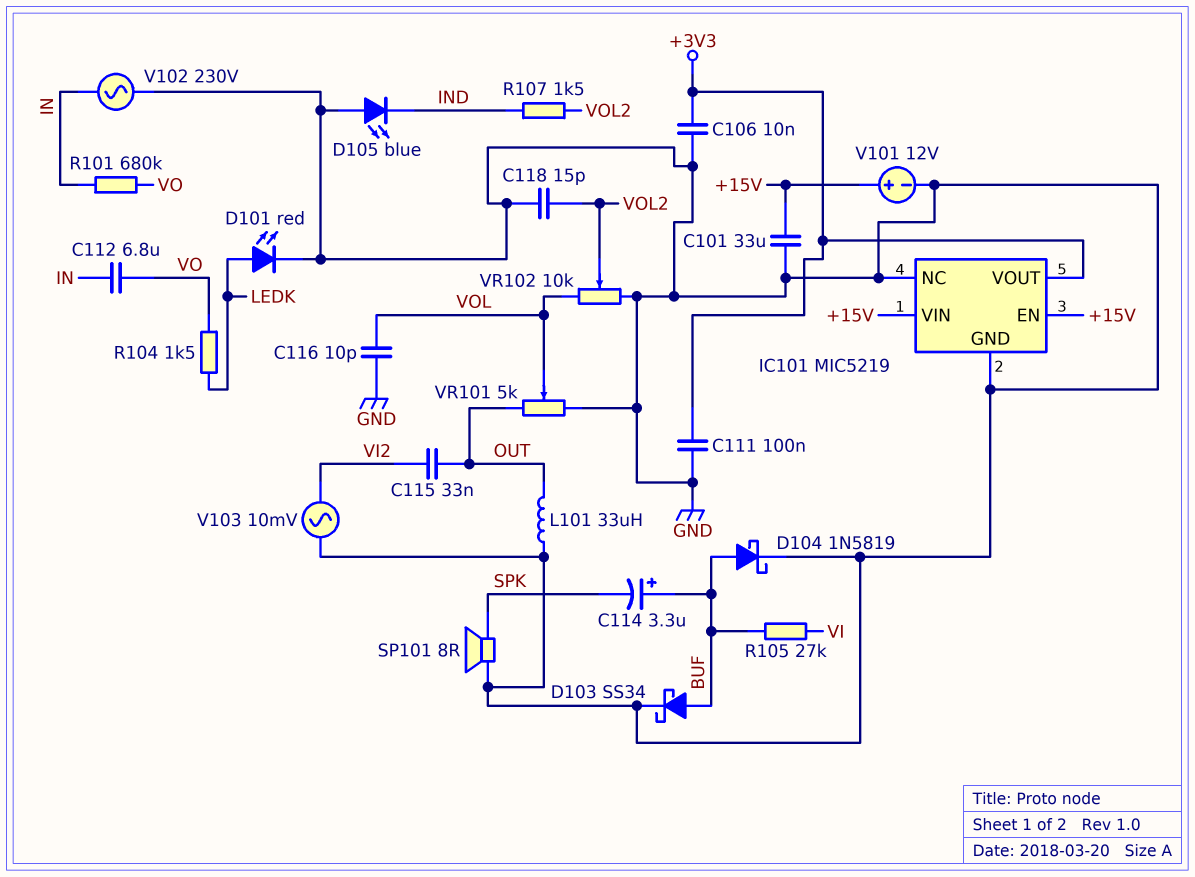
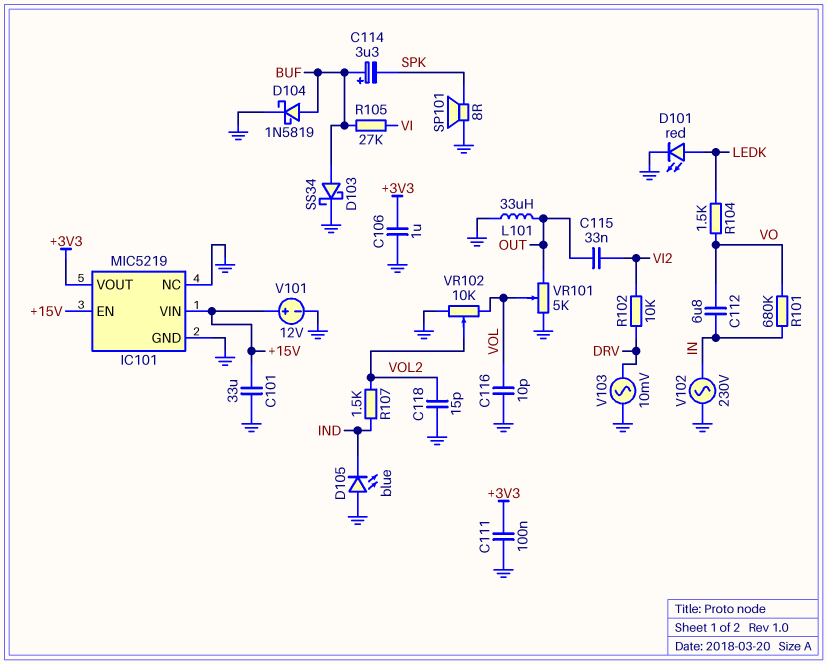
C106: 10nF (+3V3, GND) -> 1uF (+3V3, GND)
R102: none -> 10k (DRV, VI2)
V103: AC 10mV (GND, VI2) -> AC 10mV (DRV, GND)

